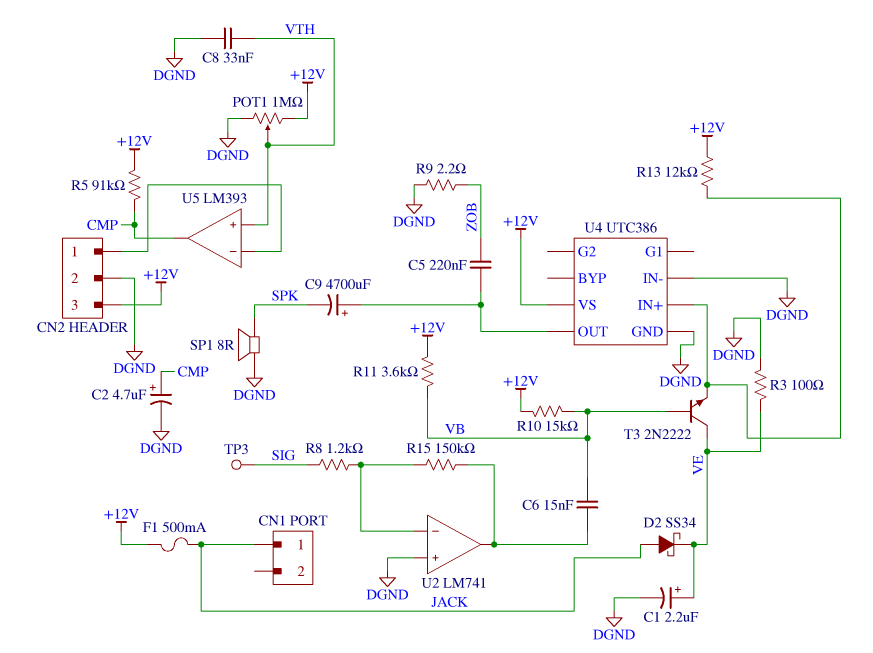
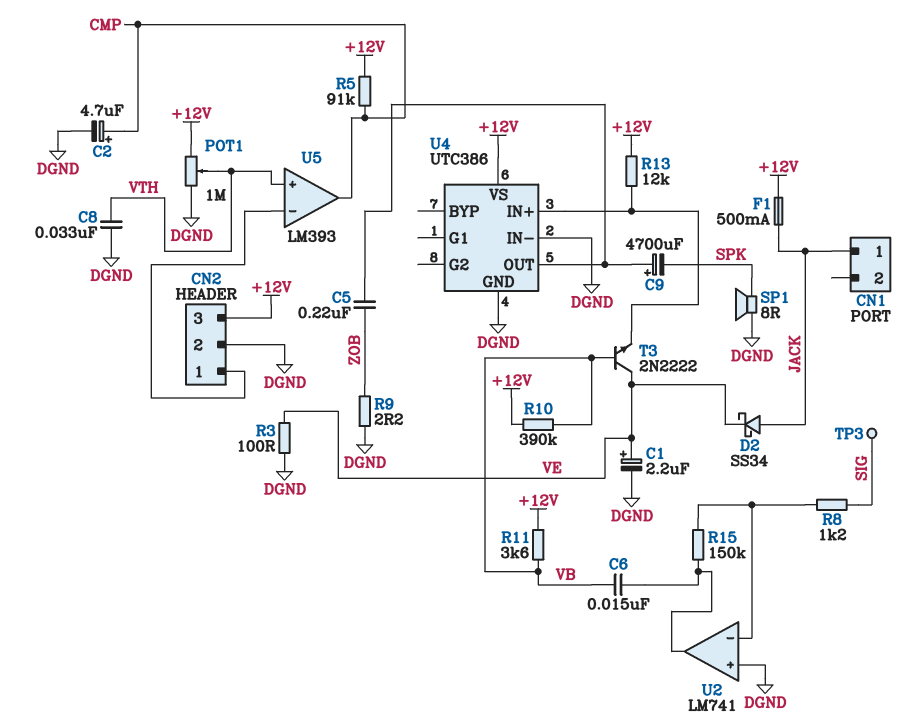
R10: 15k (+12V, VB) -> 390k (+12V, VB)

